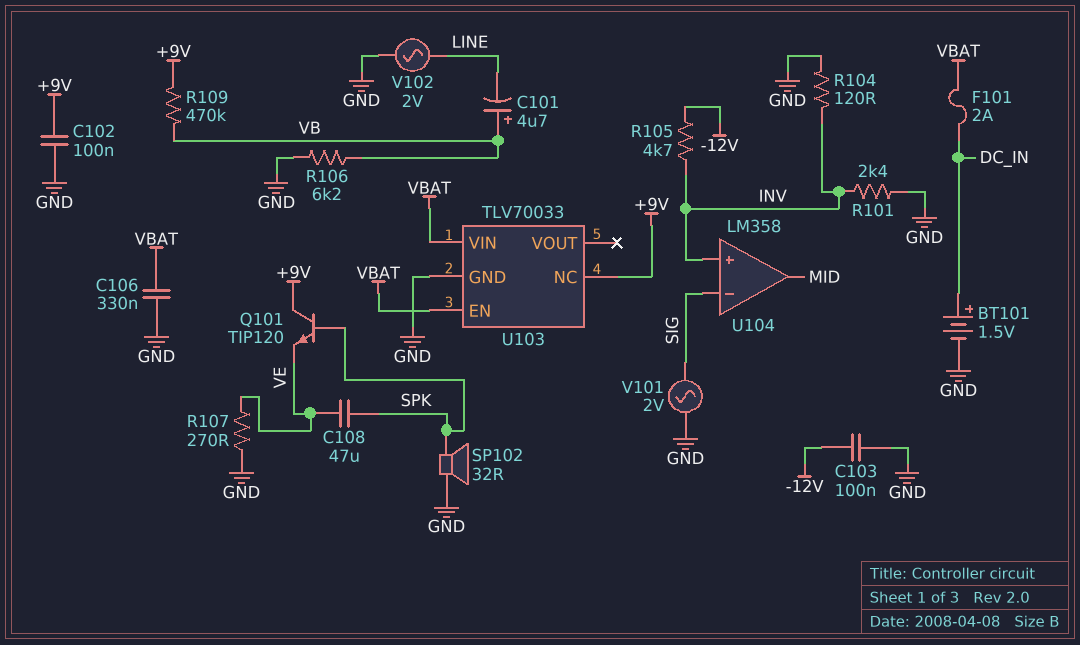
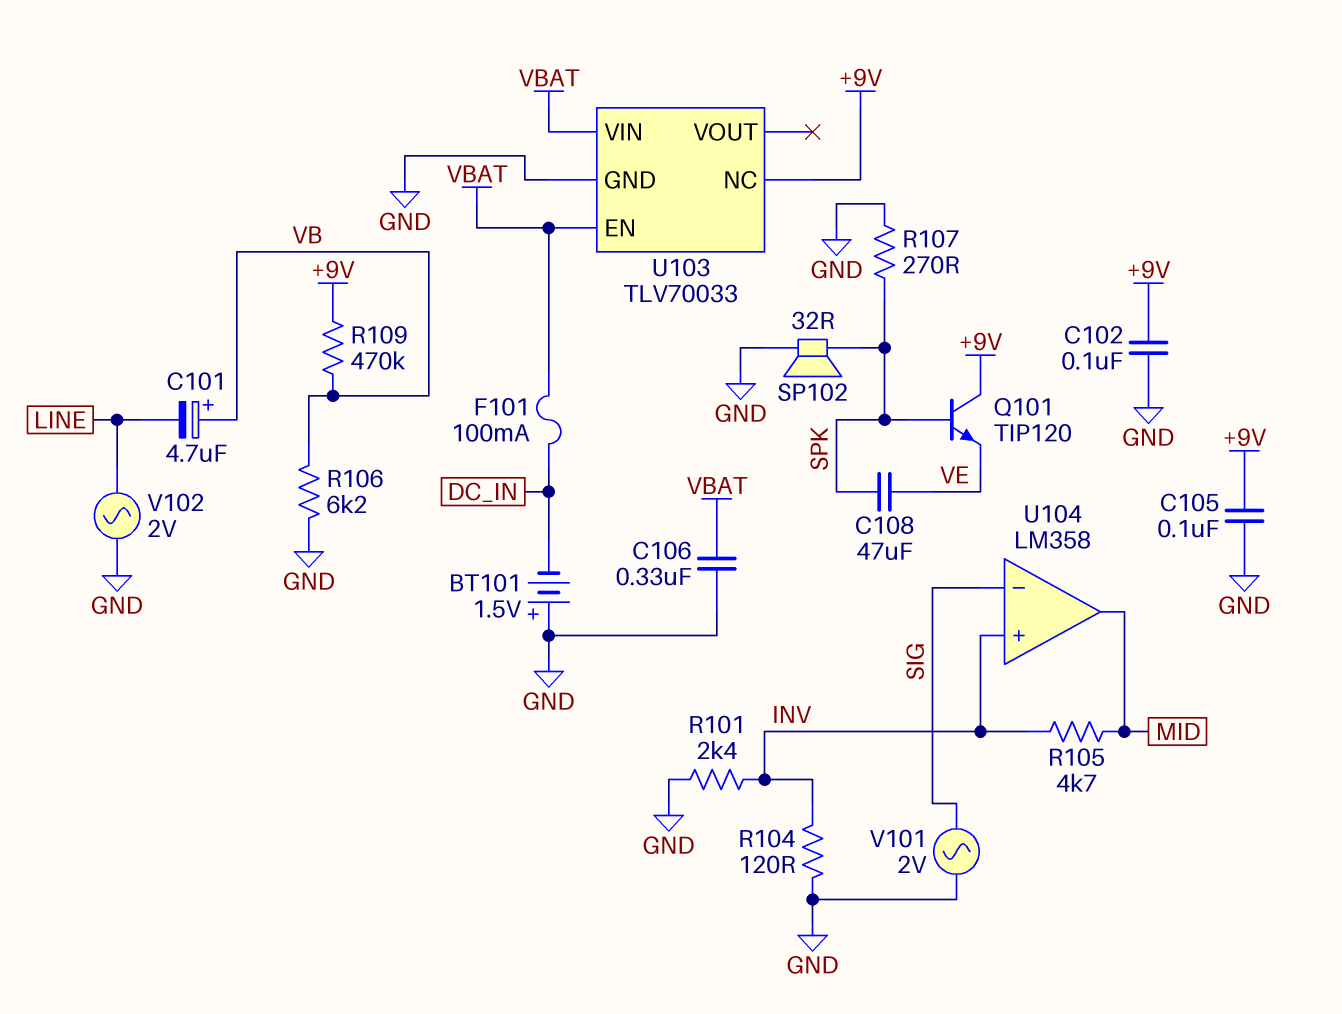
BT101: 1.5V (plus DC_IN, minus GND) -> 1.5V (plus GND, minus DC_IN)
C103: 100nF (-12V, GND) -> none
C105: none -> 100nF (+9V, GND)
F101: 2A (DC_IN, VBAT) -> 100mA (DC_IN, VBAT)
R105: 4.7k (-12V, INV) -> 4.7k (INV, MID)
R107: 270 (GND, VE) -> 270 (GND, SPK)

